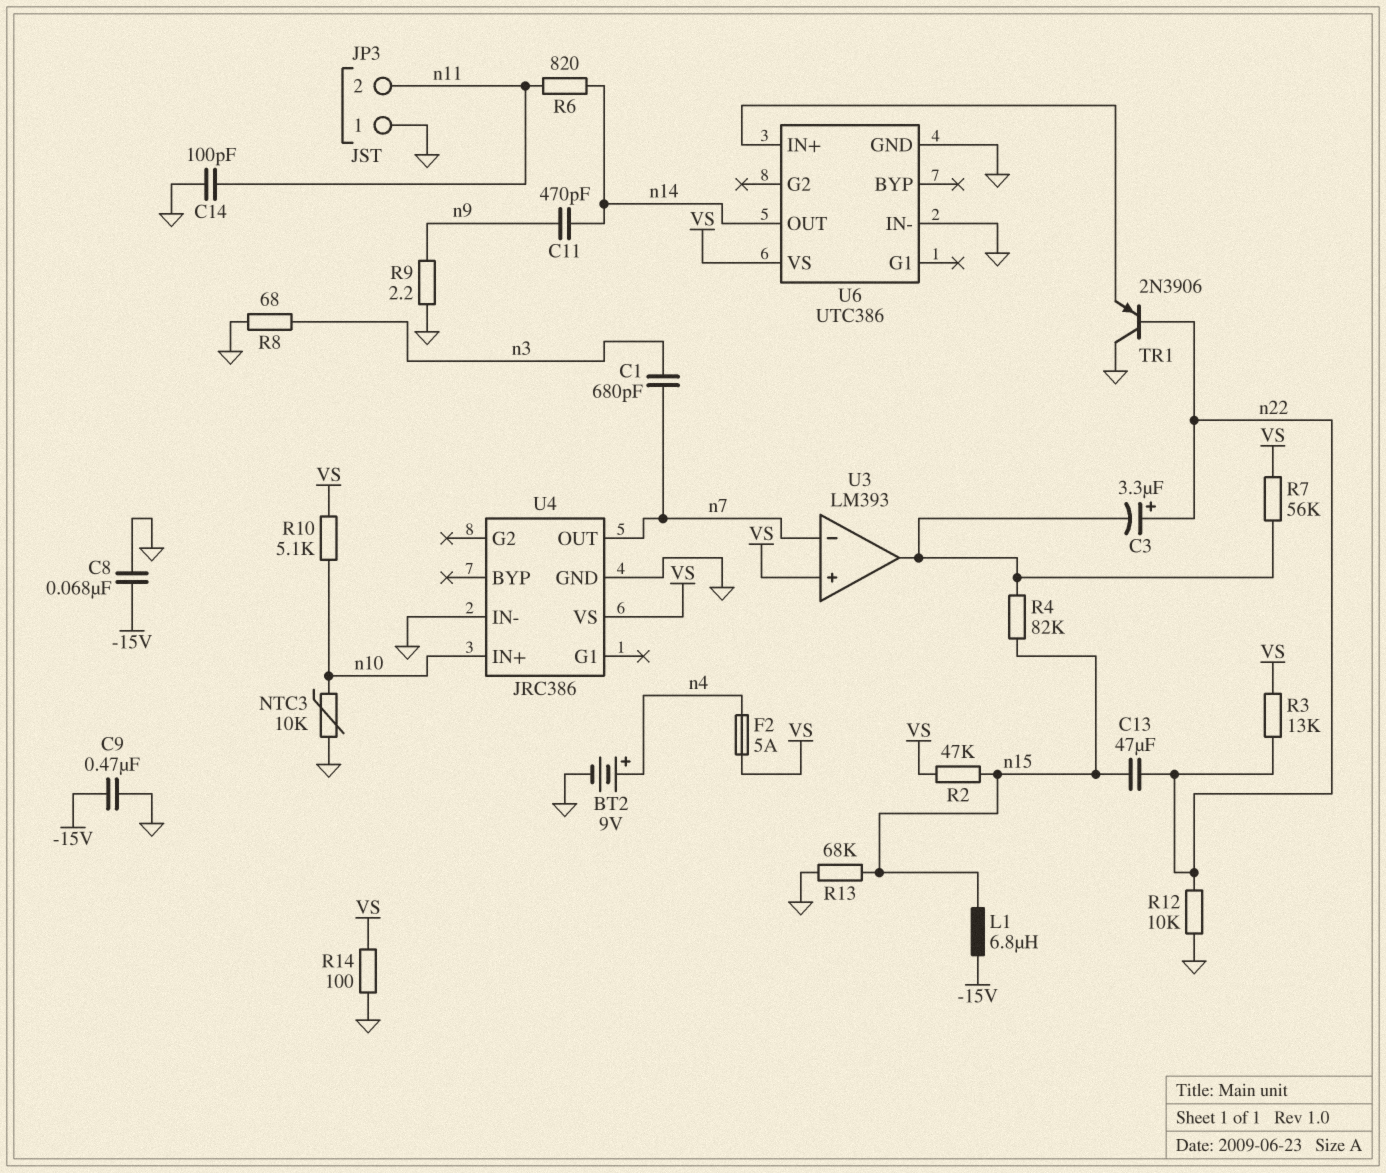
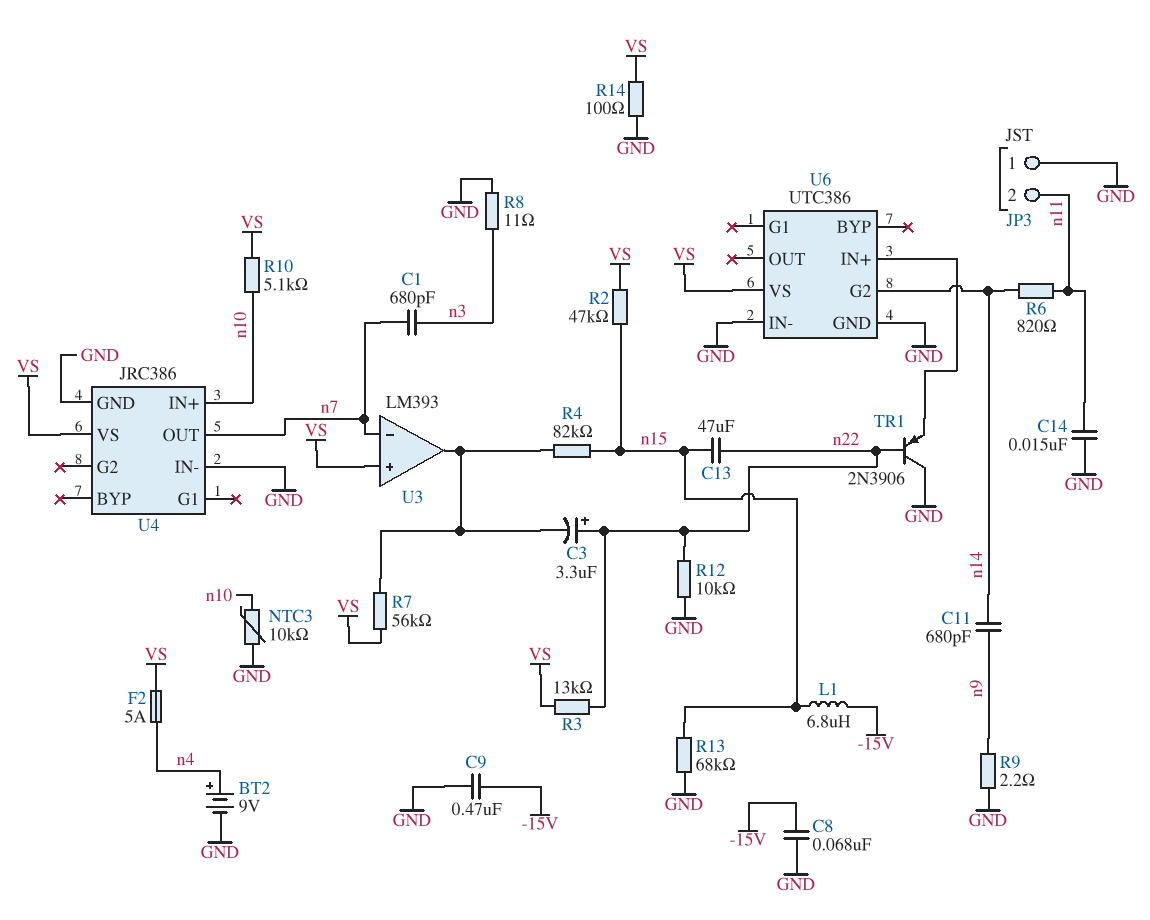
C11: 470pF (n9, n14) -> 680pF (n9, n14)
C14: 100pF (GND, n11) -> 15nF (GND, n11)
R8: 68 (GND, n3) -> 11 (GND, n3)
U6 pin G2: none -> n14
U6 pin OUT: n14 -> none

